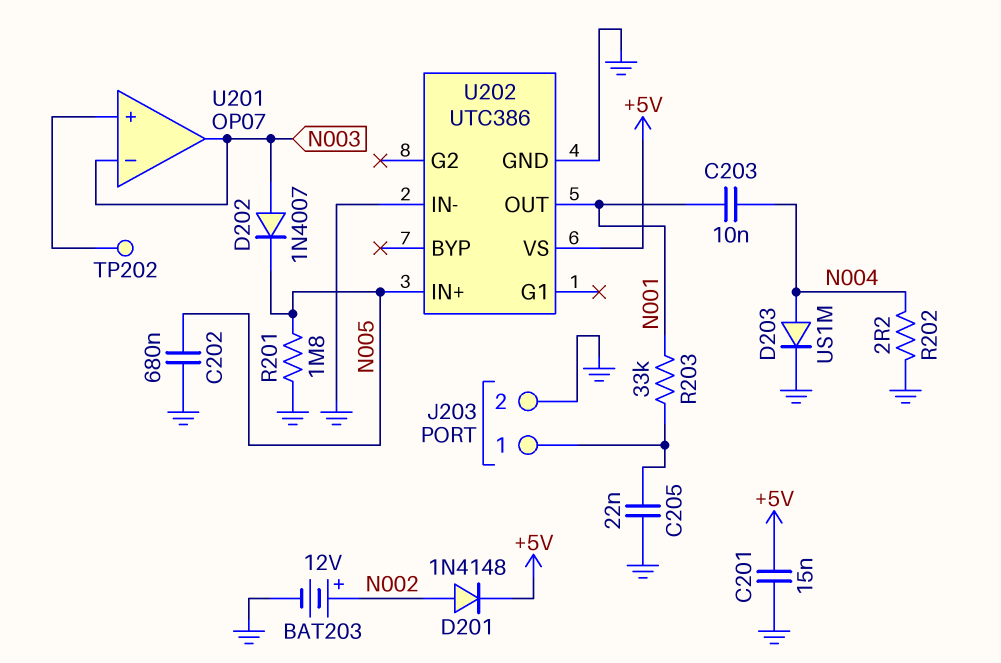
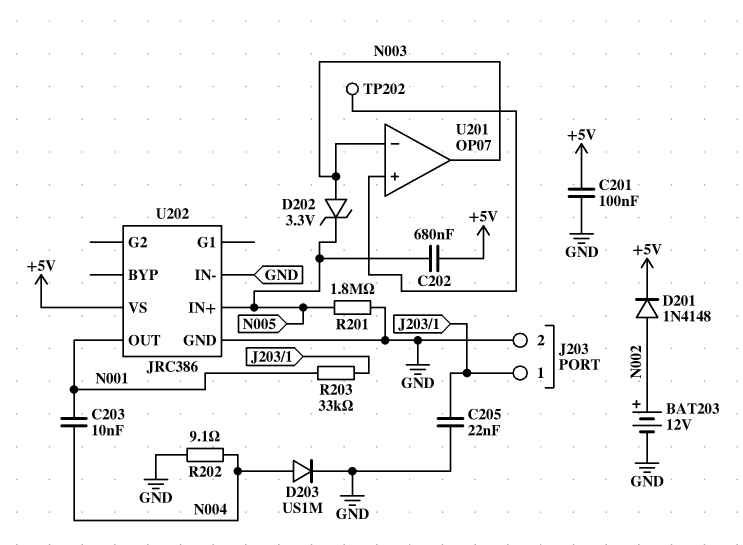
C201: 15nF (+5V, GND) -> 100nF (+5V, GND)
C202: 680nF (GND, N005) -> 680nF (+5V, N005)
D202: diode 1N4007 (A N003, K N005) -> zener 3.3V (A N003, K N005)
R202: 2.2 (GND, N004) -> 9.1 (GND, N004)
U202: UTC386 -> JRC386

